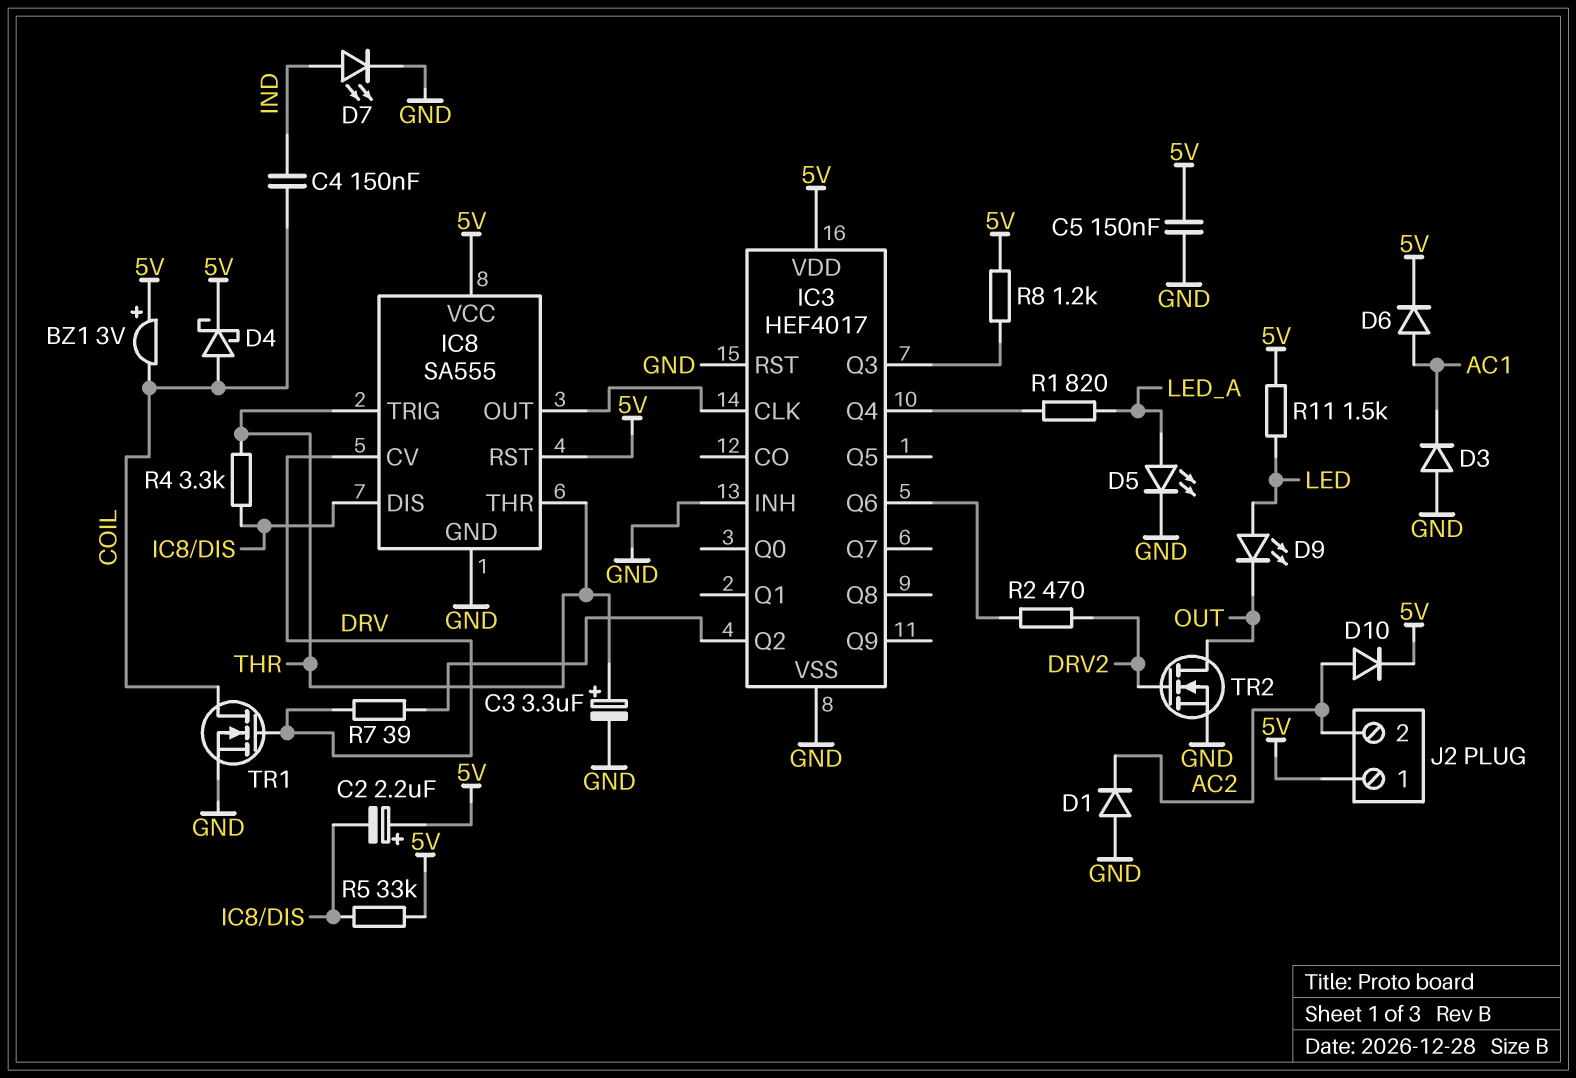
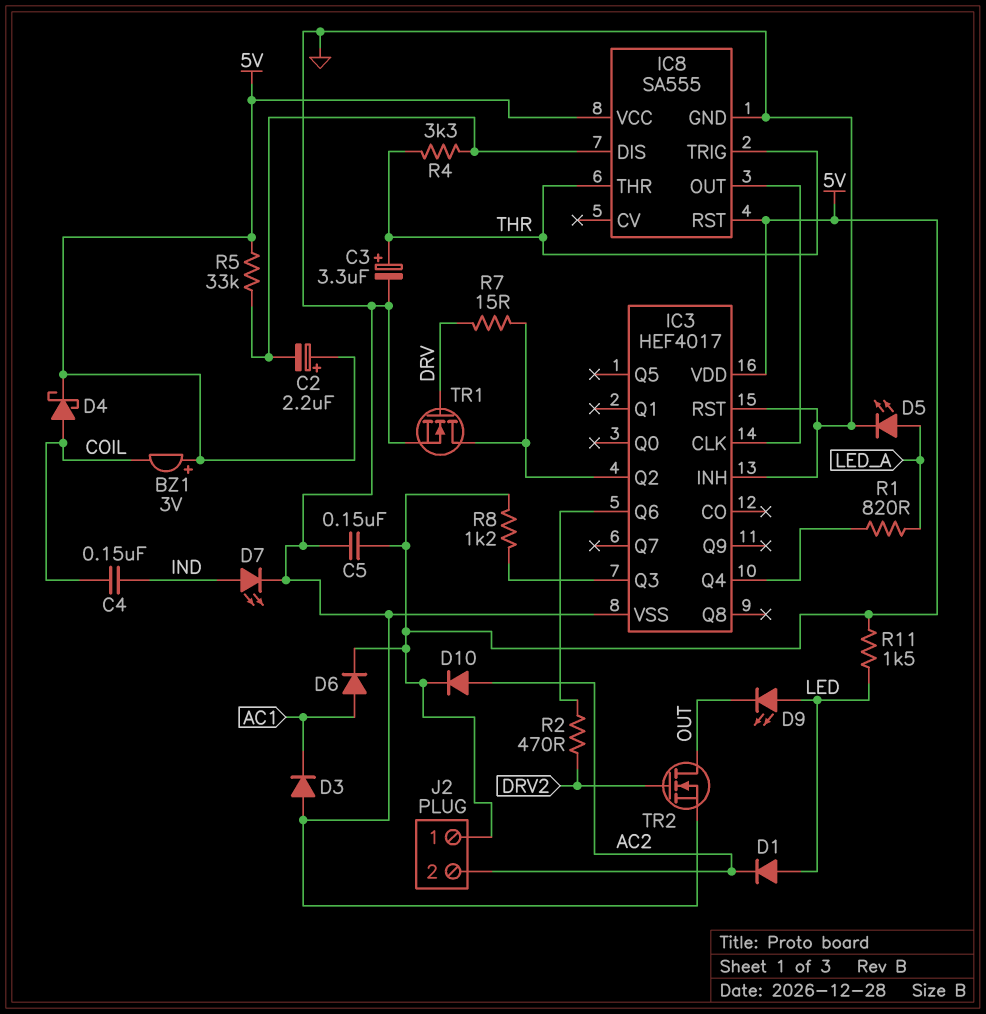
D1: diode (A GND, K AC2) -> diode (A LED, K AC2)
IC8 pin CV: DRV -> none
R7: 39 (DRV, IC3/Q2) -> 15 (DRV, IC3/Q2)
TR1: NMOS (G DRV, D COIL, S GND) -> NMOS (G DRV, D IC3/Q2, S GND)

